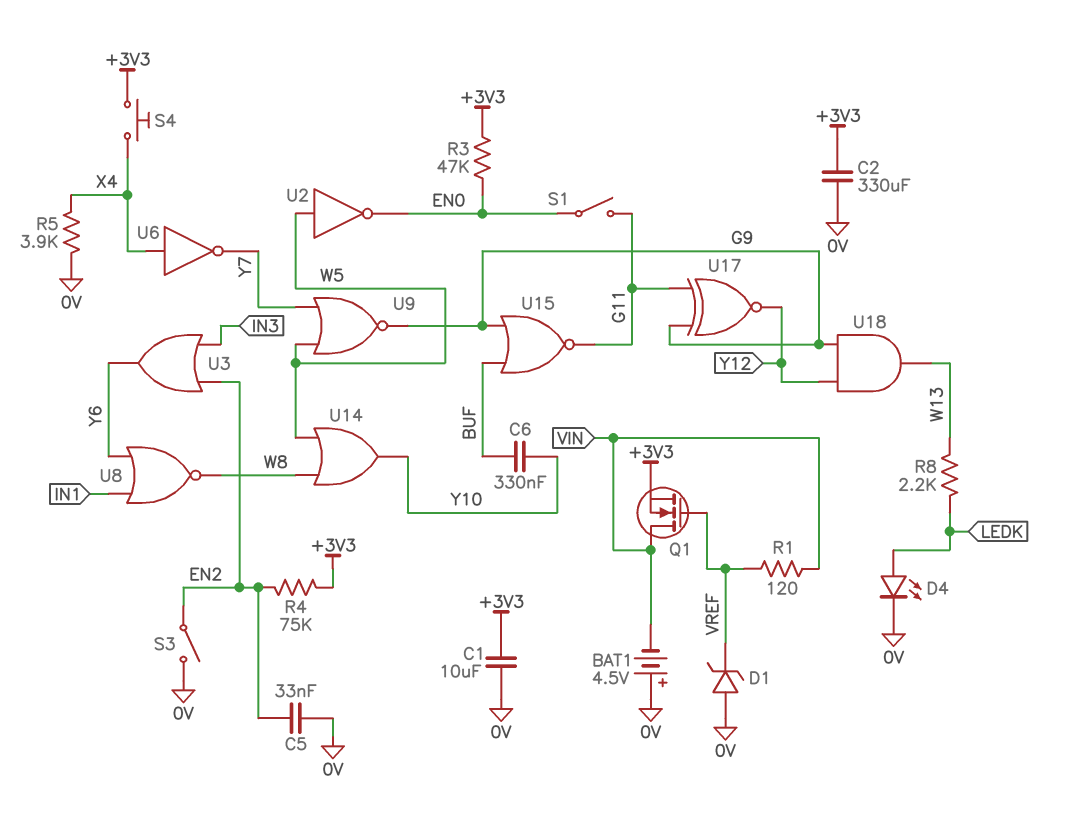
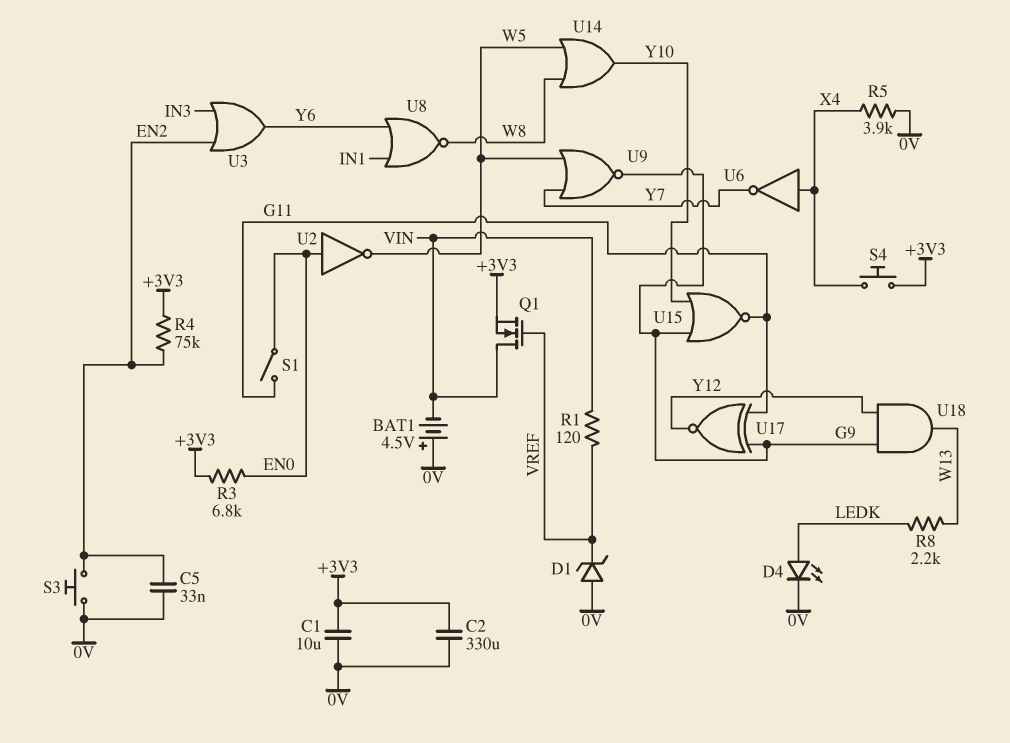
C6: 330nF (BUF, Y10) -> none
R3: 47k (+3V3, EN0) -> 6.8k (+3V3, EN0)
S3: switch (0V, EN2) -> button (0V, EN2)
U2: NOT (in W5, out EN0) -> NOT (in EN0, out W5)
U15: NOR (in BUF, in G9, out G11) -> NOR (in G9, in Y10, out G11)

